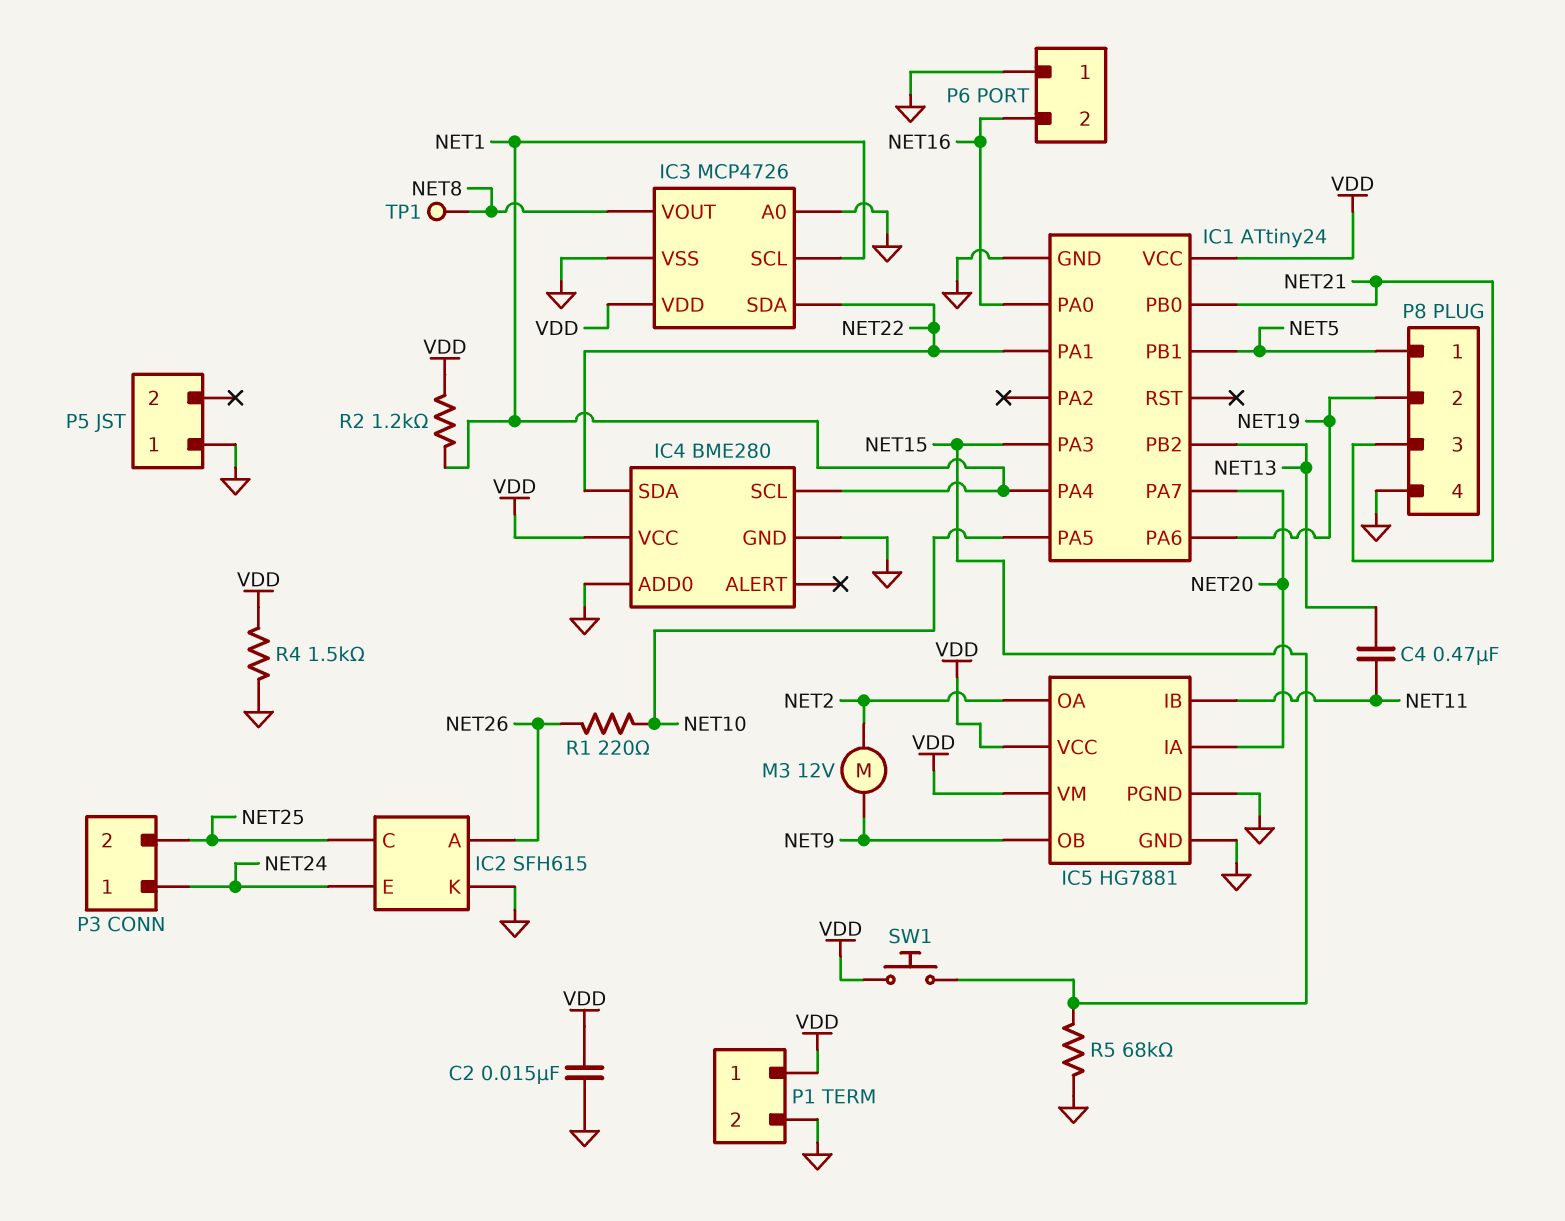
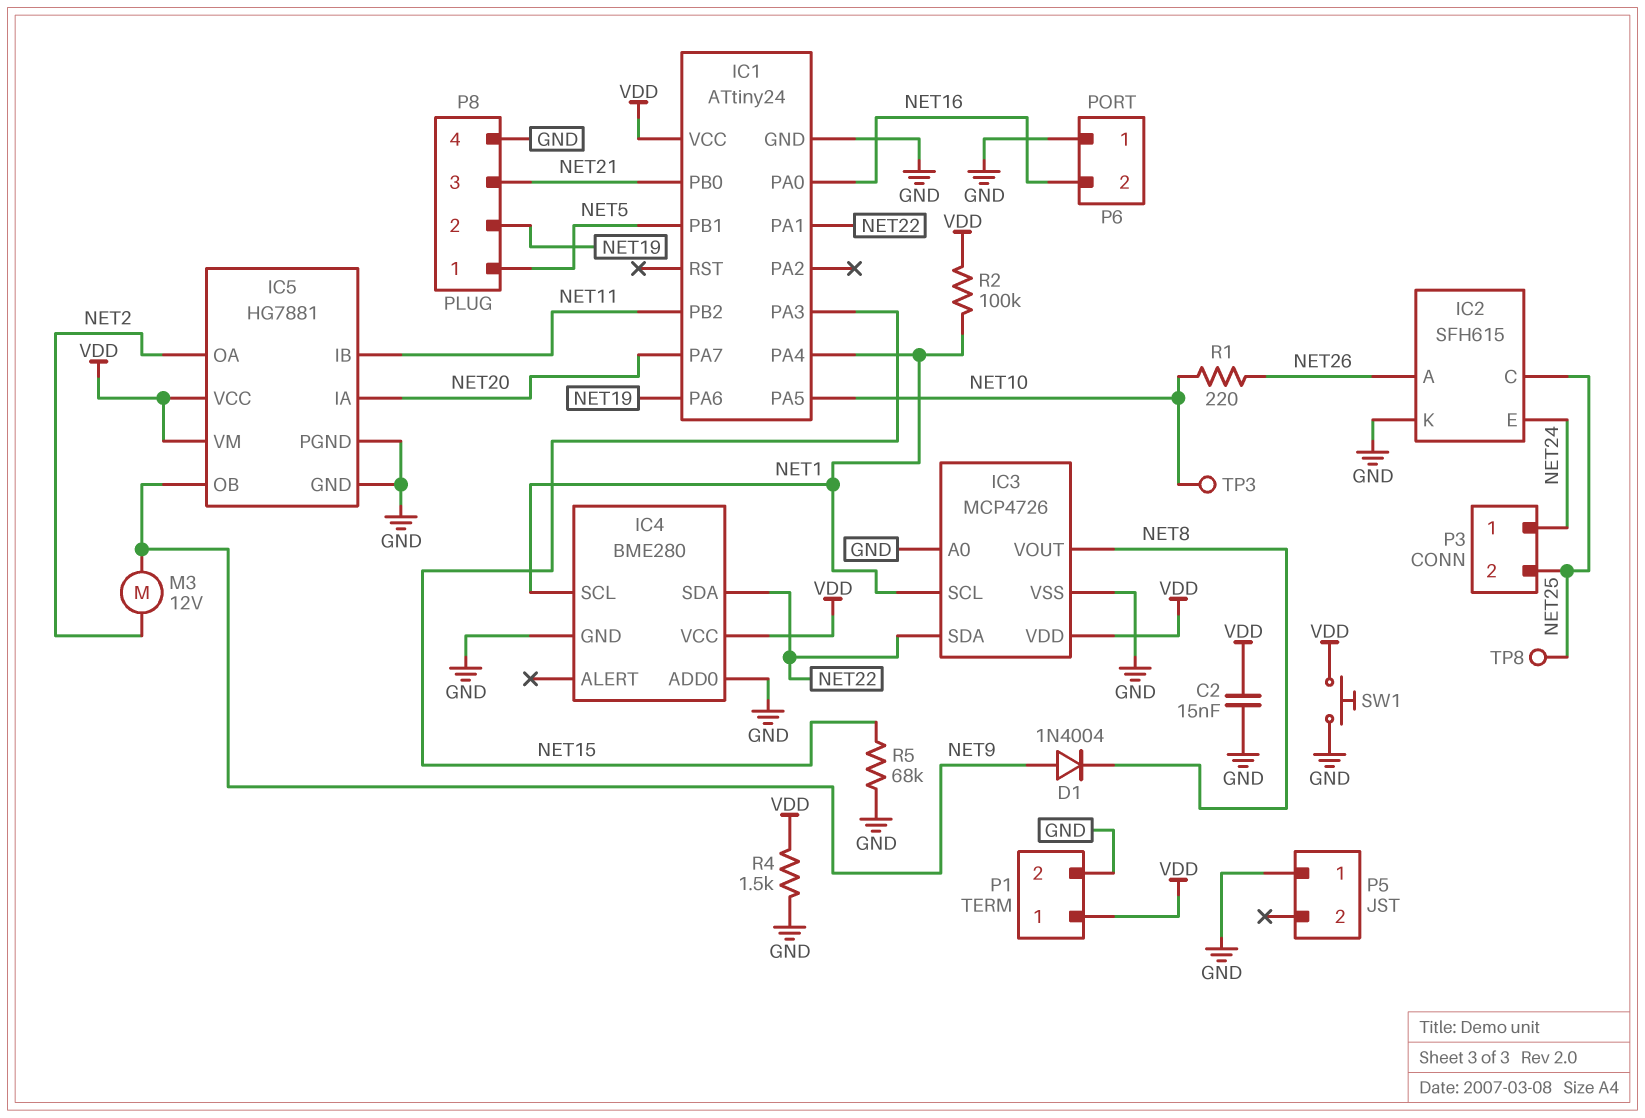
C4: 470nF (NET11, NET13) -> none
D1: none -> diode 1N4004 (A NET9, K NET8)
IC1 pin PB2: NET13 -> NET11
R2: 1.2k (NET1, VDD) -> 100k (NET1, VDD)
SW1: button (NET15, VDD) -> button (GND, VDD)
TP1: test point (NET8) -> none
TP3: none -> test point (NET10)
TP8: none -> test point (NET25)

